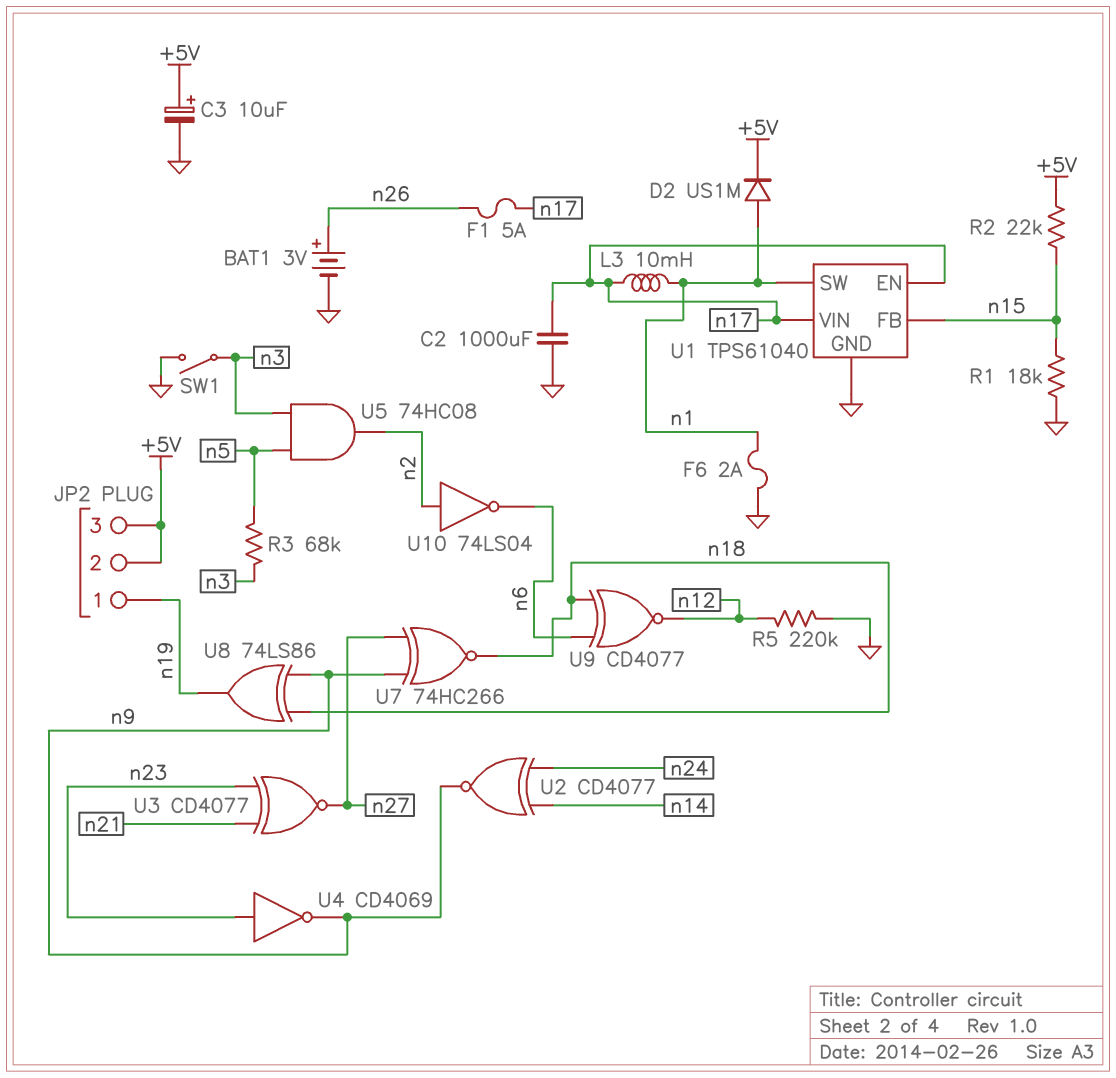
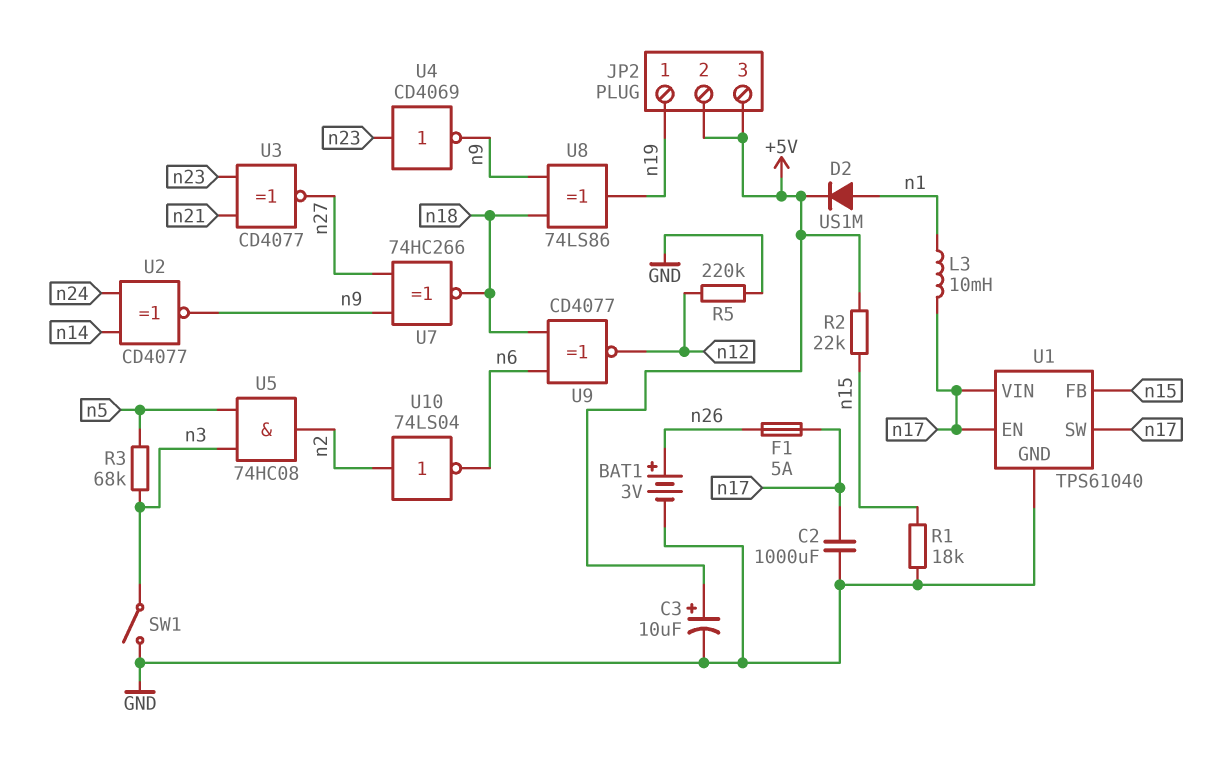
F6: 2A (GND, n1) -> none
U1 pin SW: n1 -> n17

